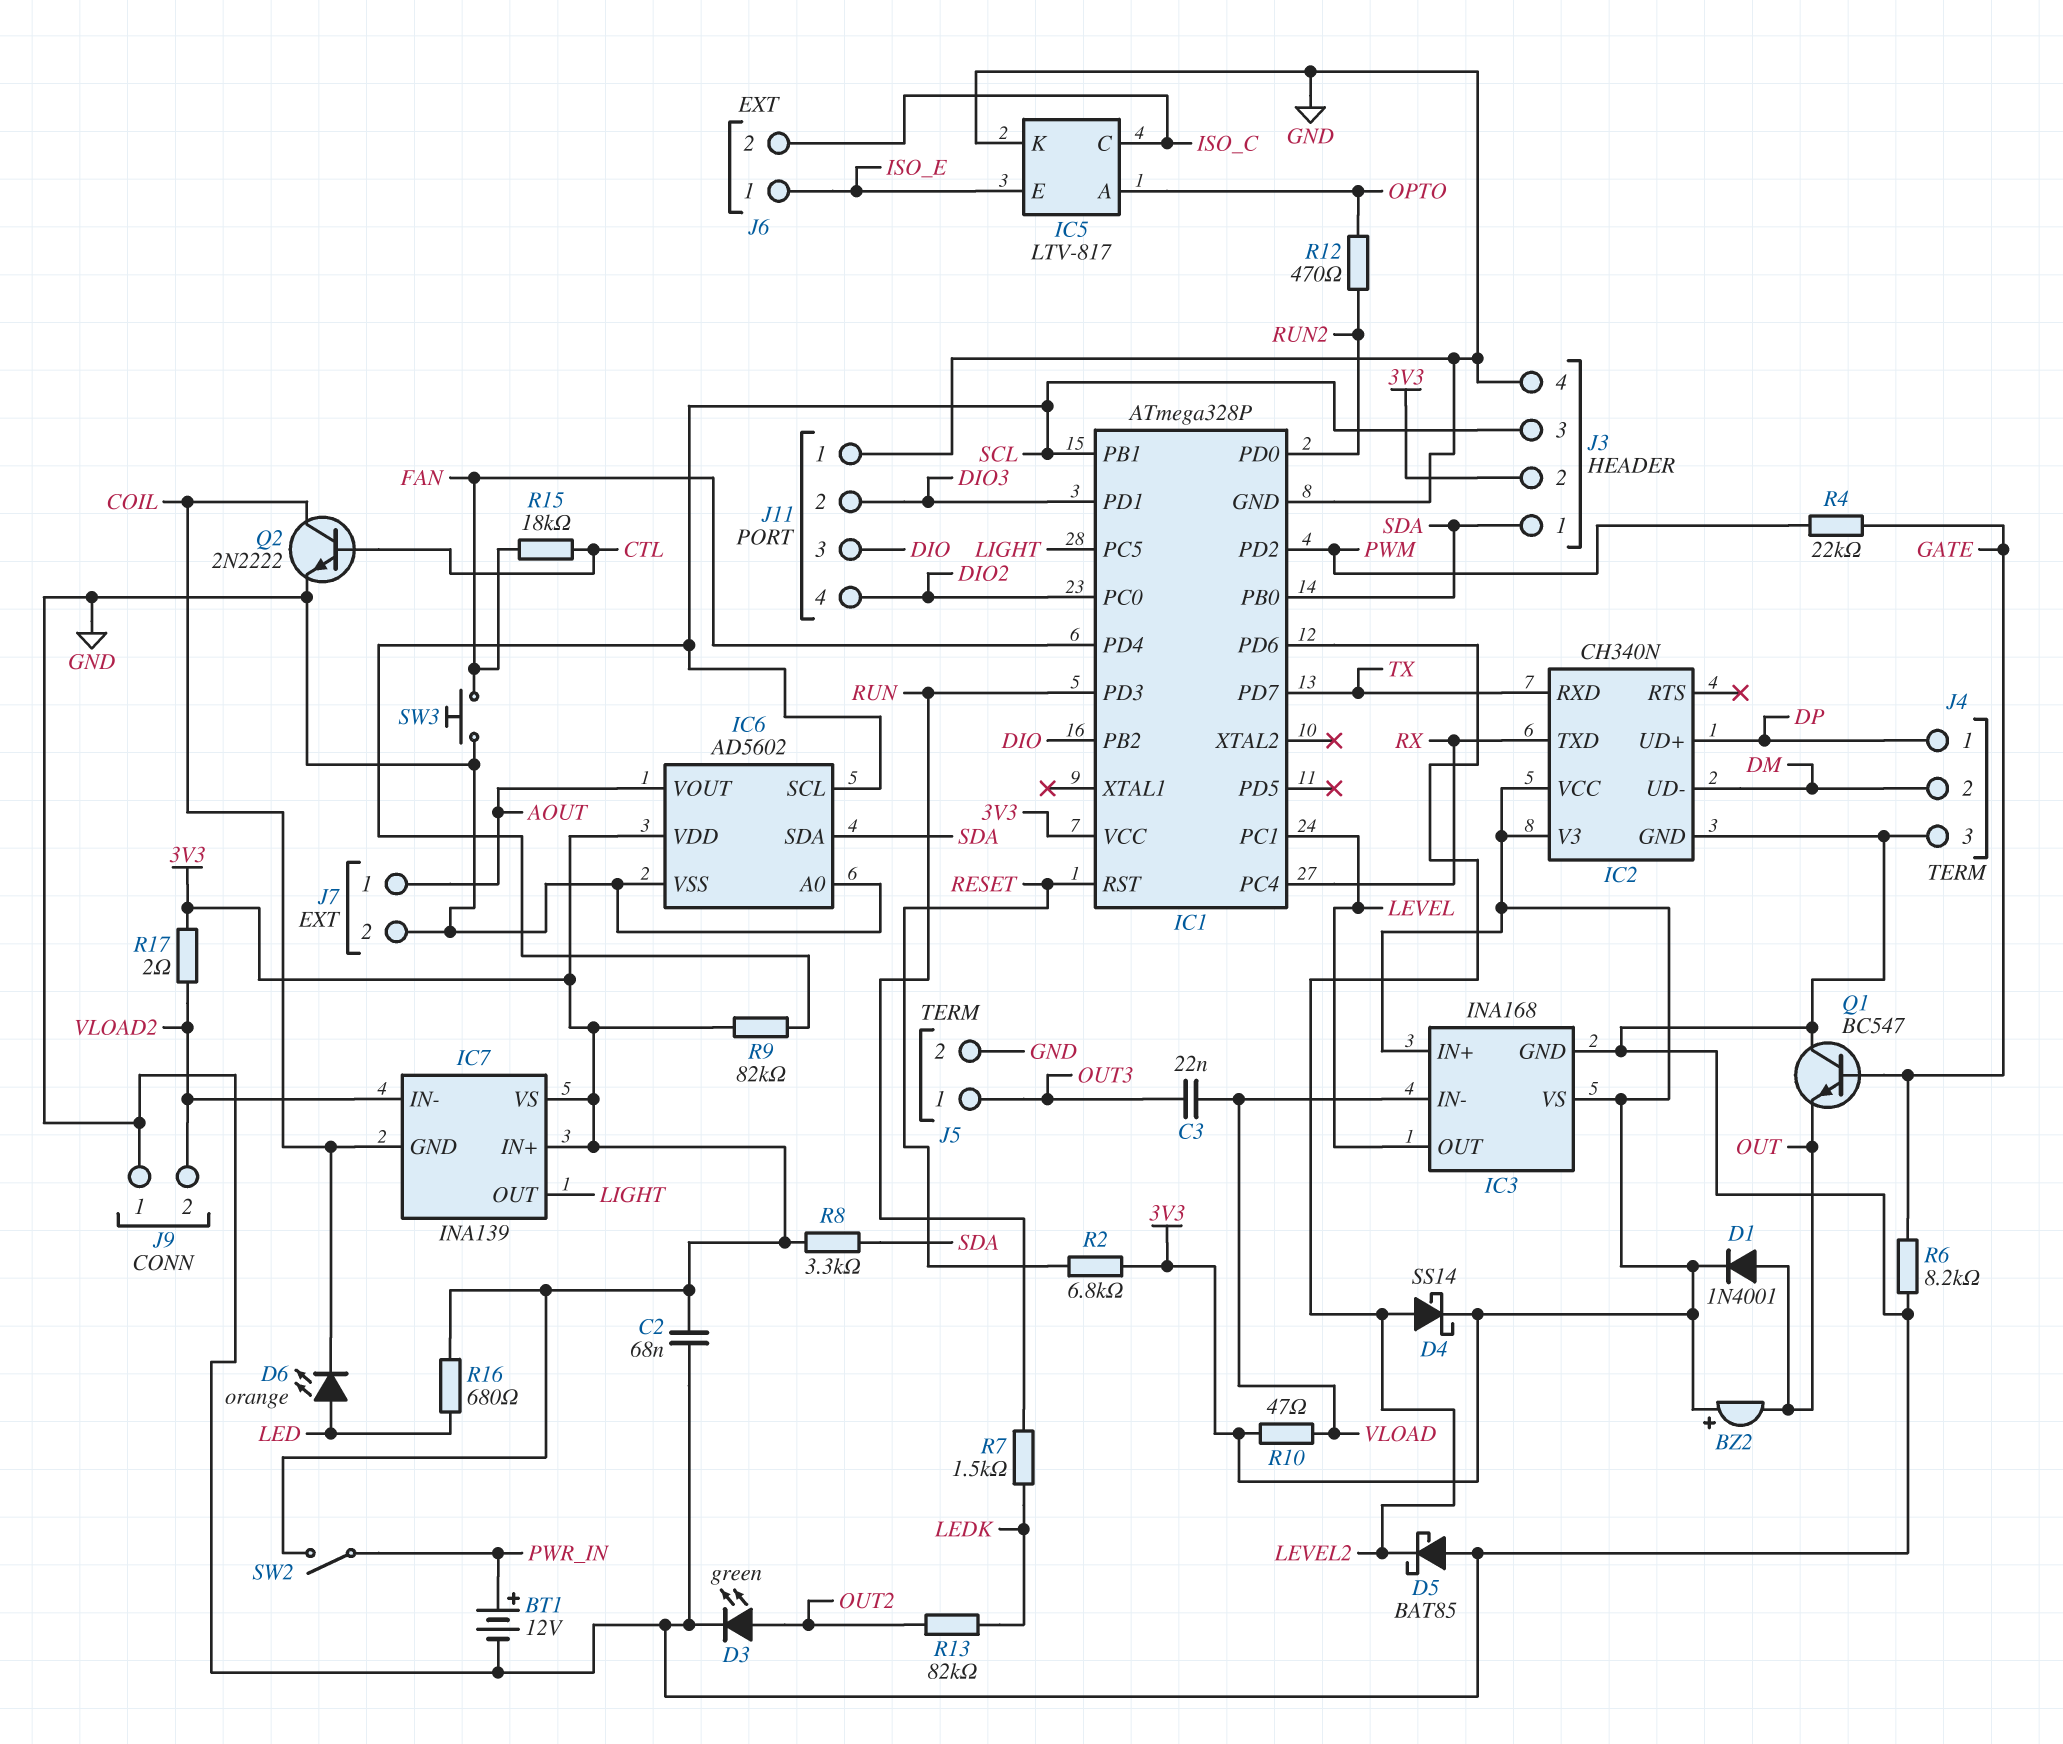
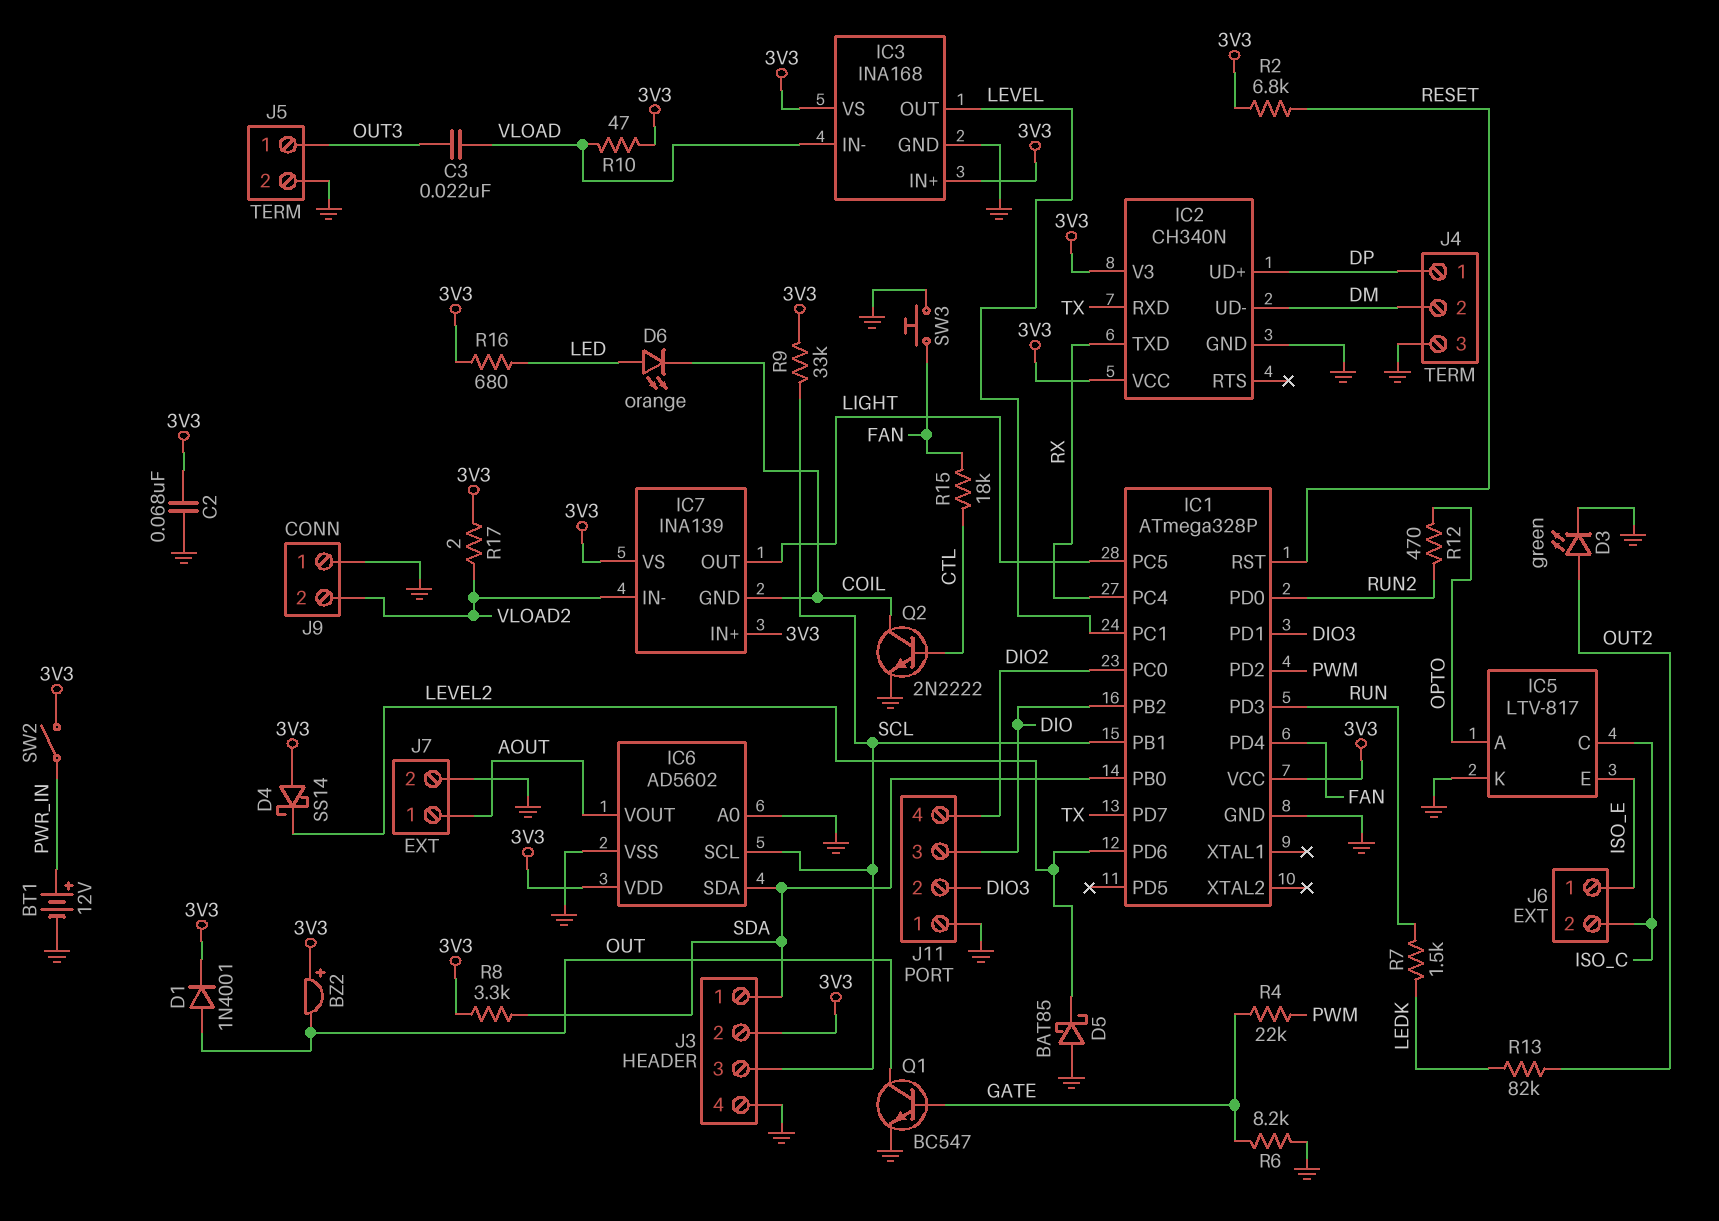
D4: schottky SS14 (A LEVEL2, K 3V3) -> schottky SS14 (A 3V3, K LEVEL2)
Q1: NPN BC547 (B GATE, C GND, E OUT) -> NPN BC547 (B GATE, C OUT, E GND)
R9: 82k (3V3, SCL) -> 33k (3V3, SCL)

